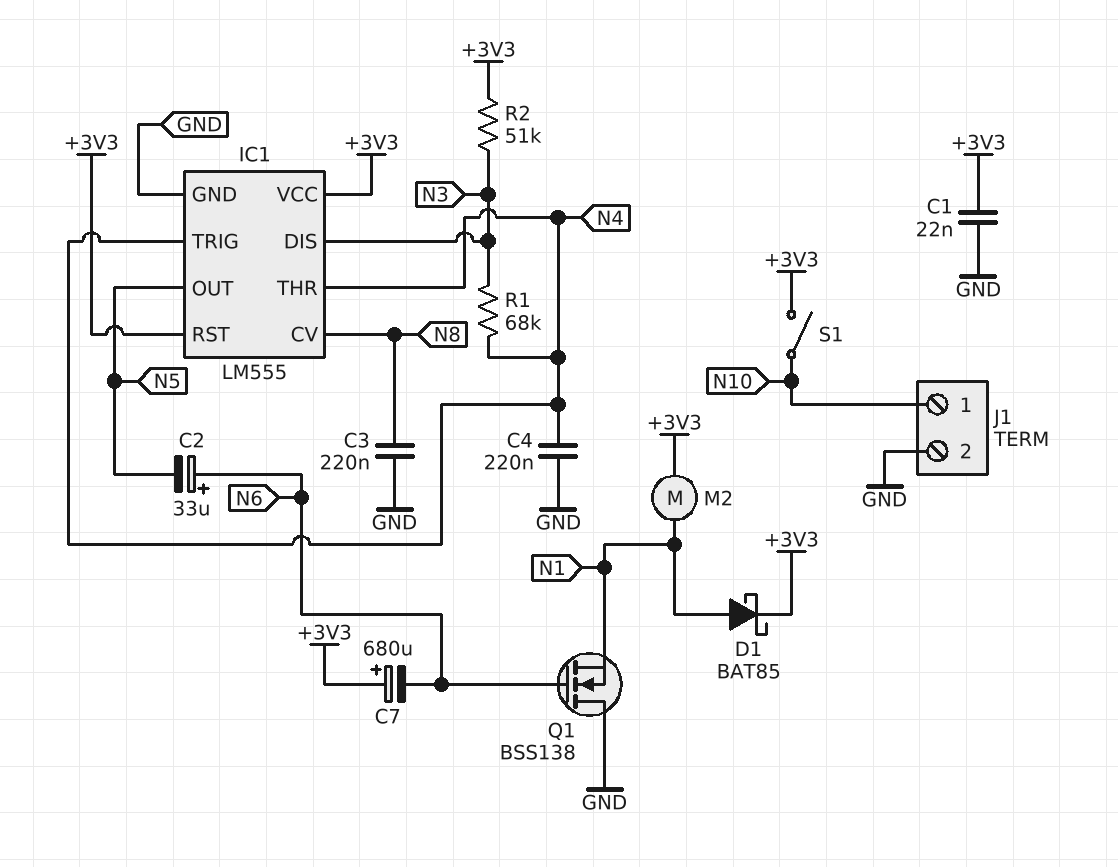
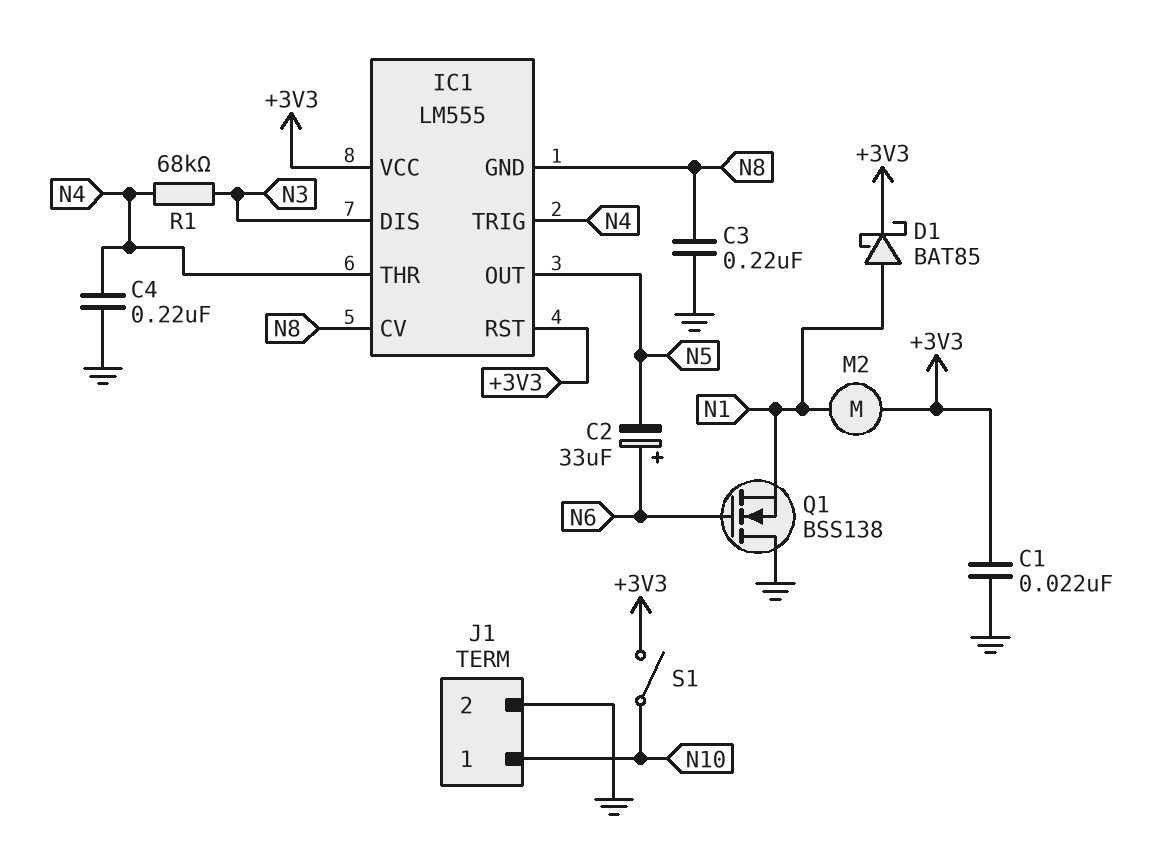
C7: 680uF (plus +3V3, minus N6) -> none
IC1 pin GND: GND -> N8
R2: 51k (+3V3, N3) -> none

